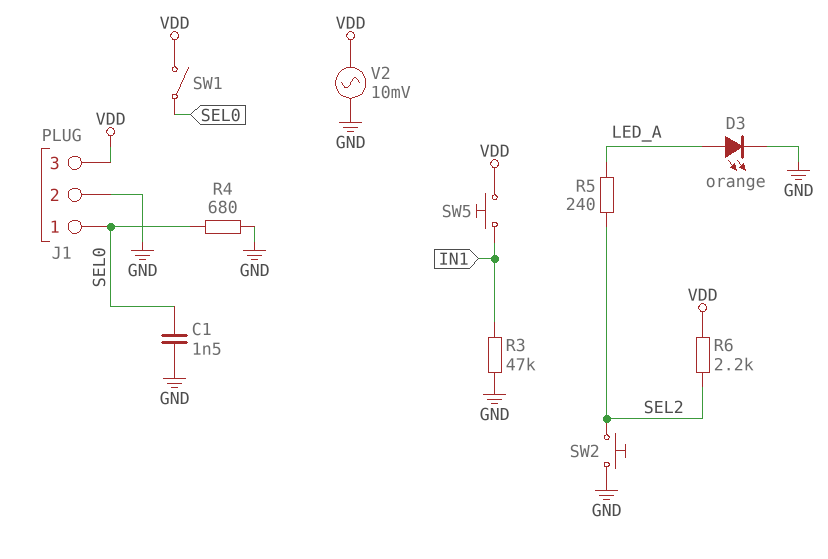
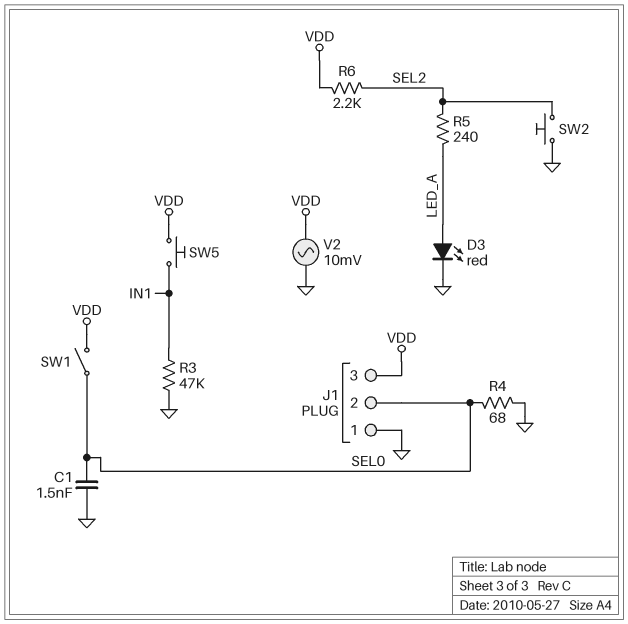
D3: LED orange (A LED_A, K GND) -> LED red (A LED_A, K GND)
J1 pin 1: SEL0 -> GND
J1 pin 2: GND -> SEL0
R4: 680 (GND, SEL0) -> 68 (GND, SEL0)

